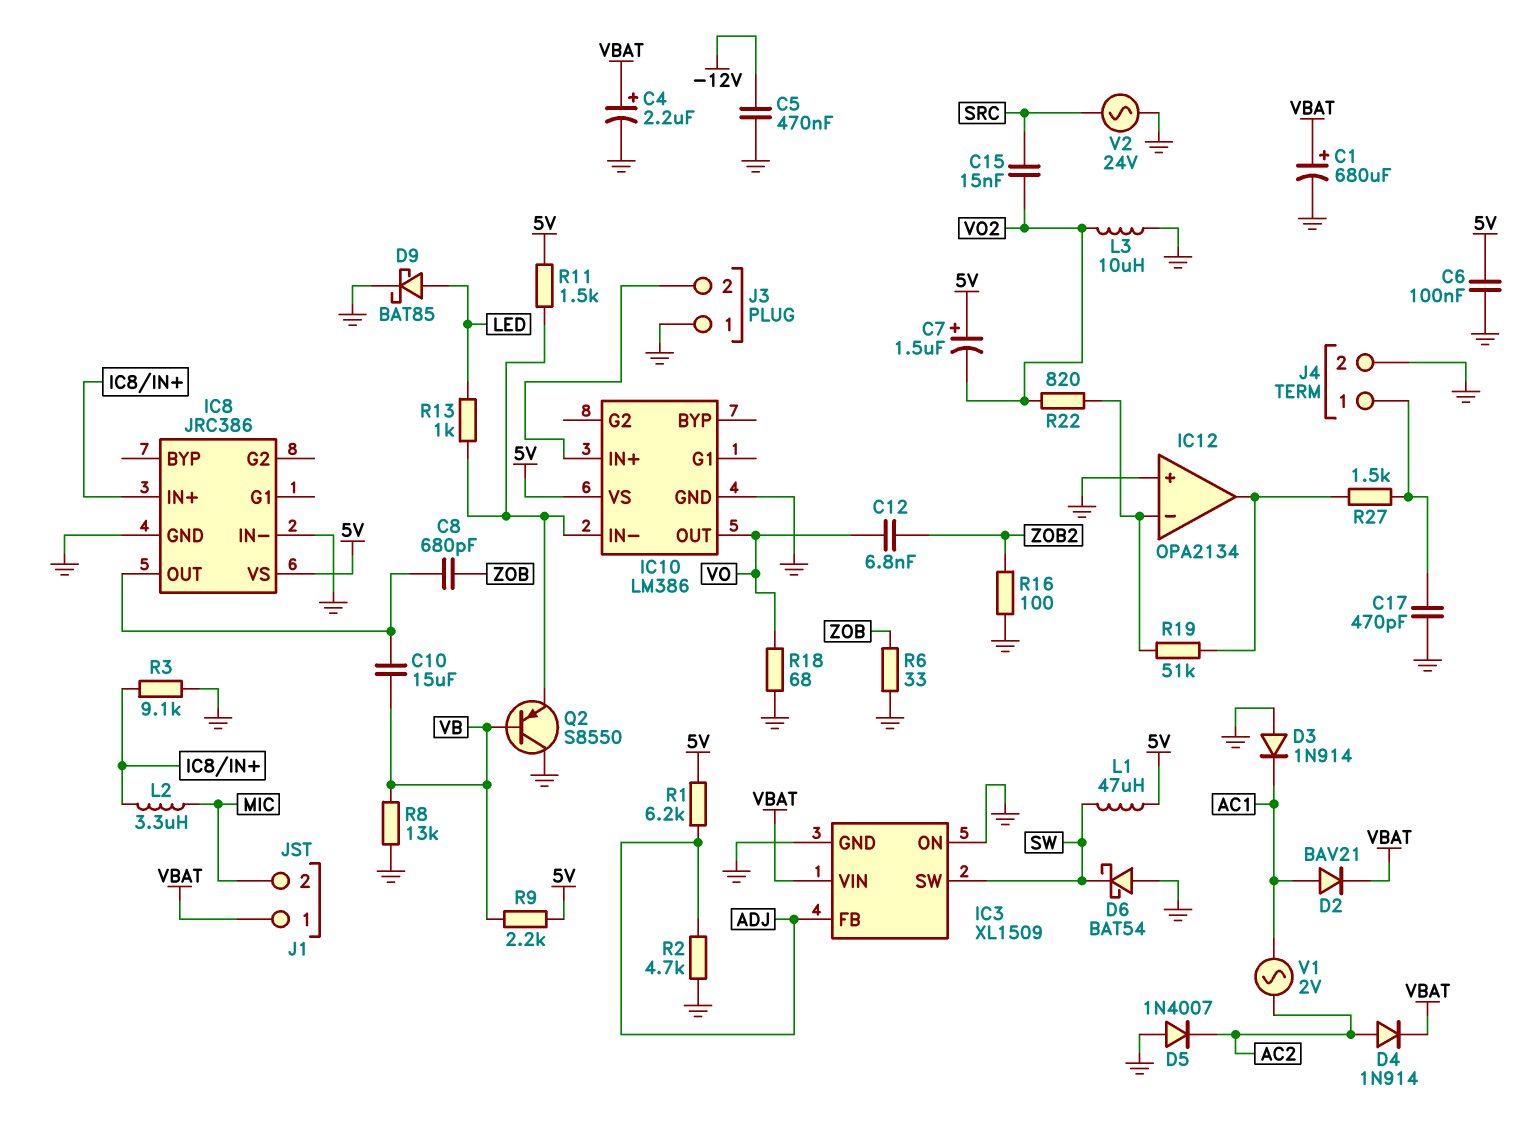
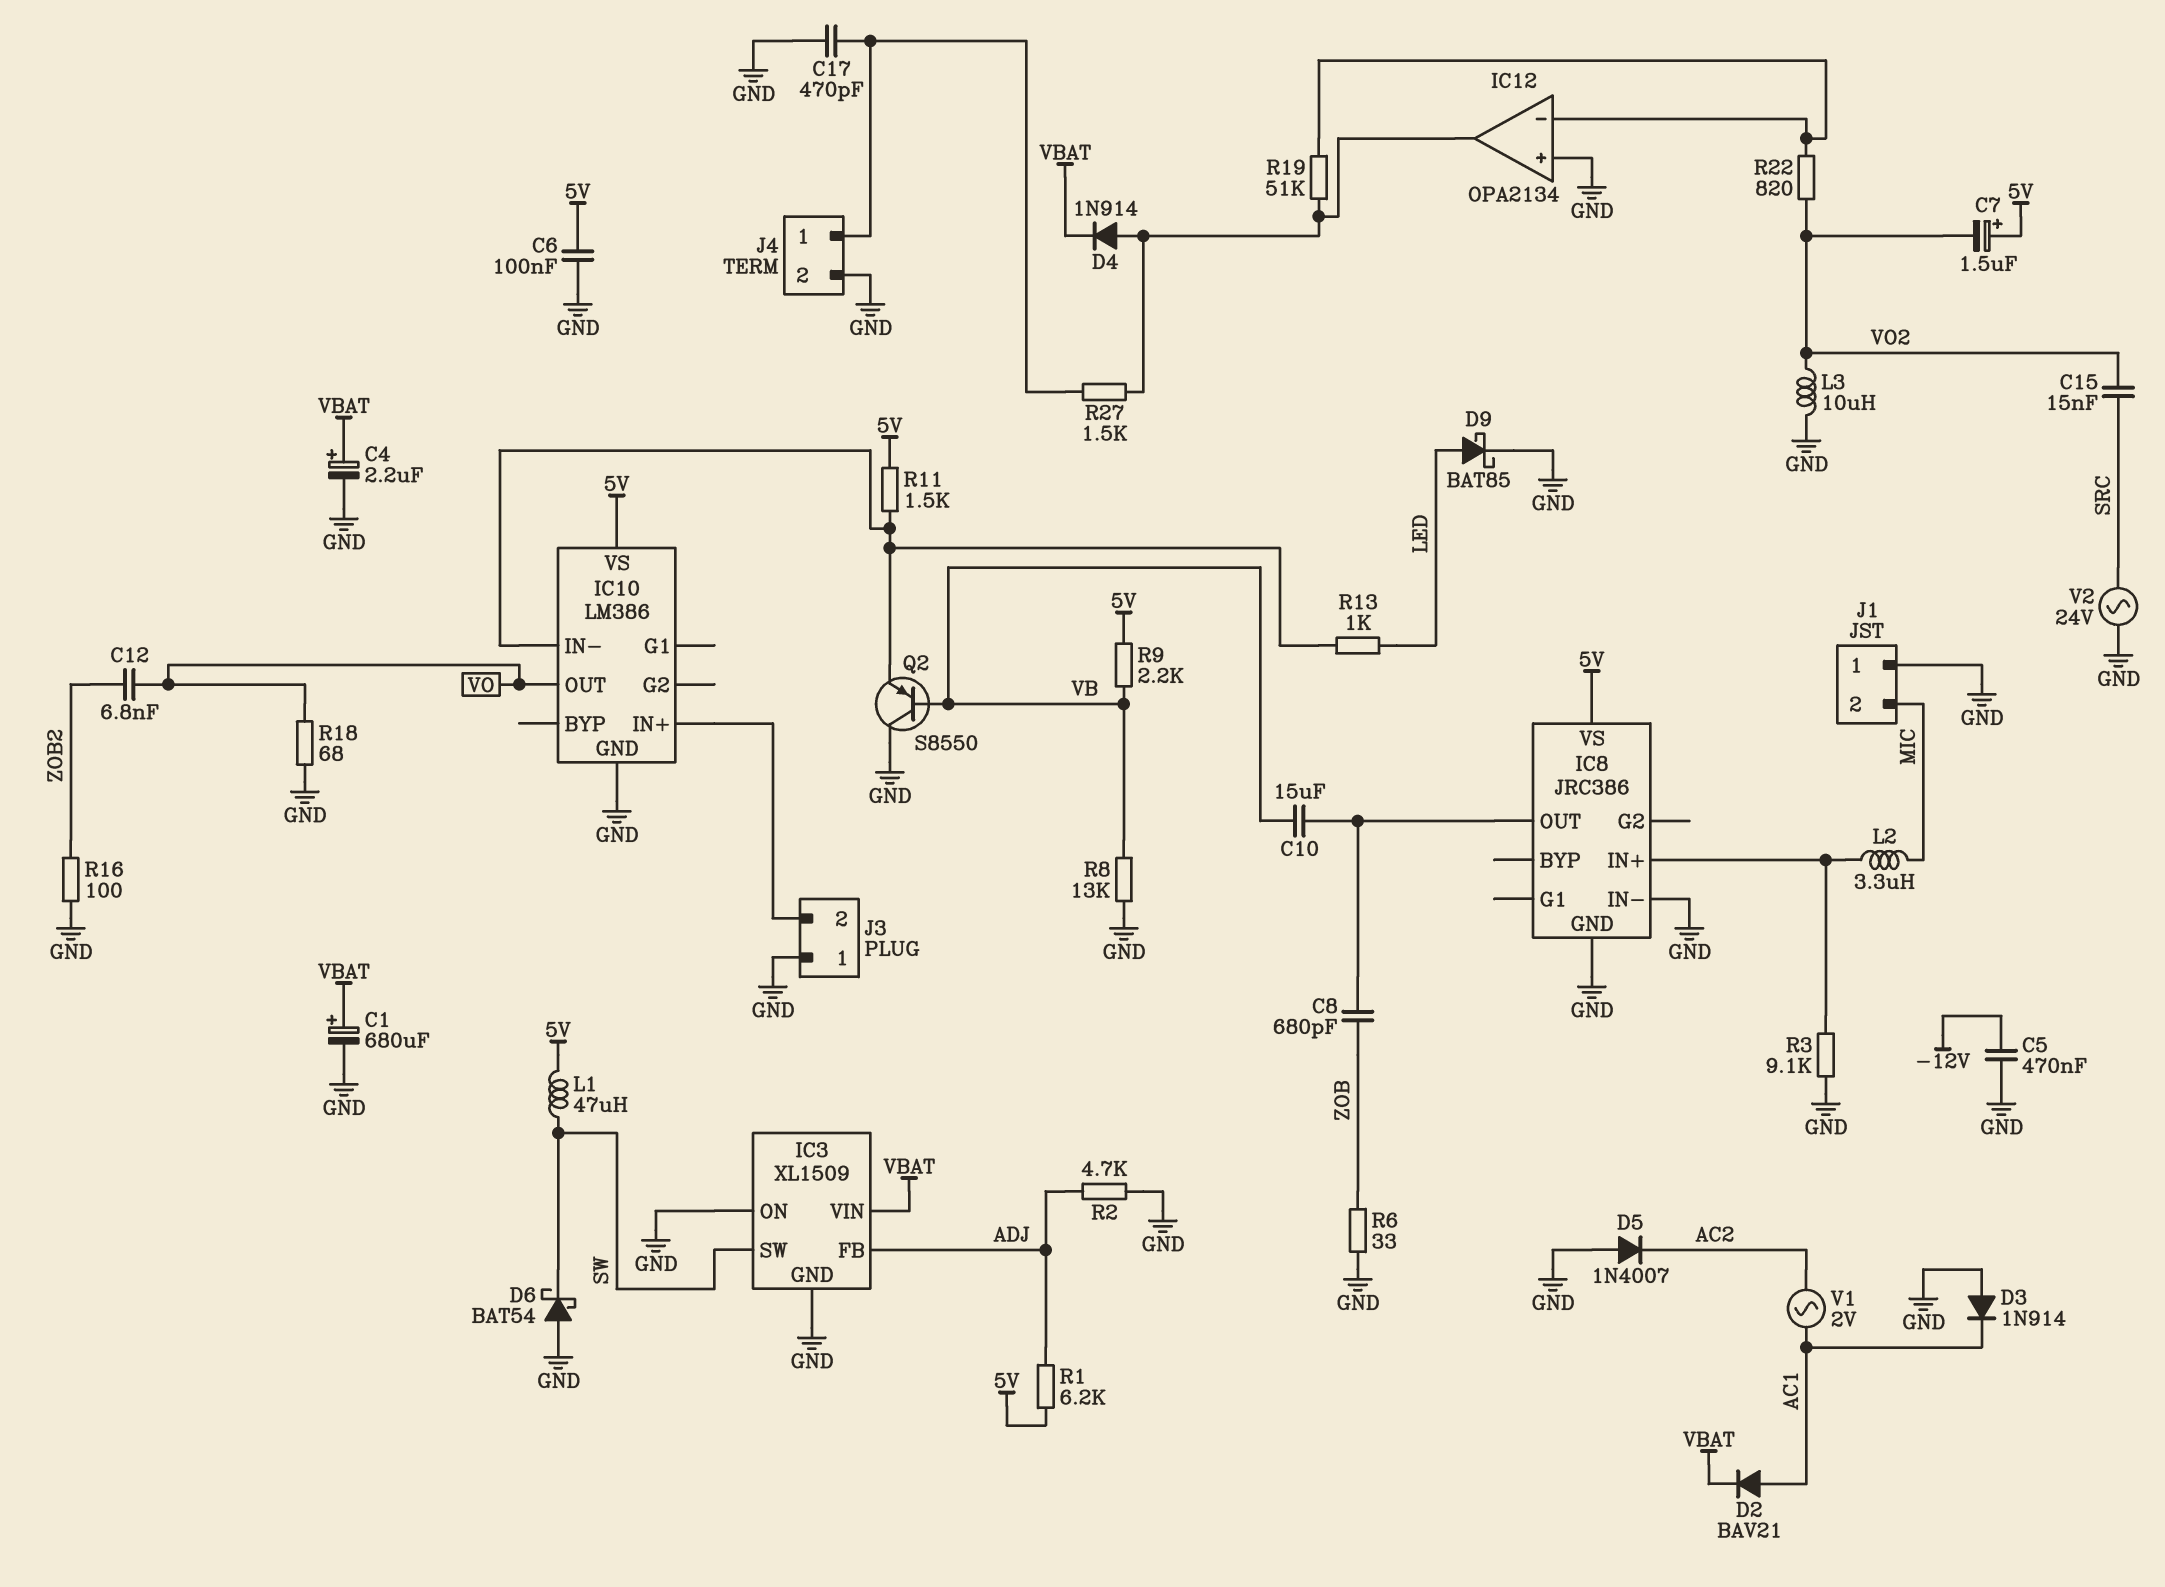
D4: diode 1N914 (A AC2, K VBAT) -> diode 1N914 (A IC12/out, K VBAT)
J1 pin 1: VBAT -> GND

